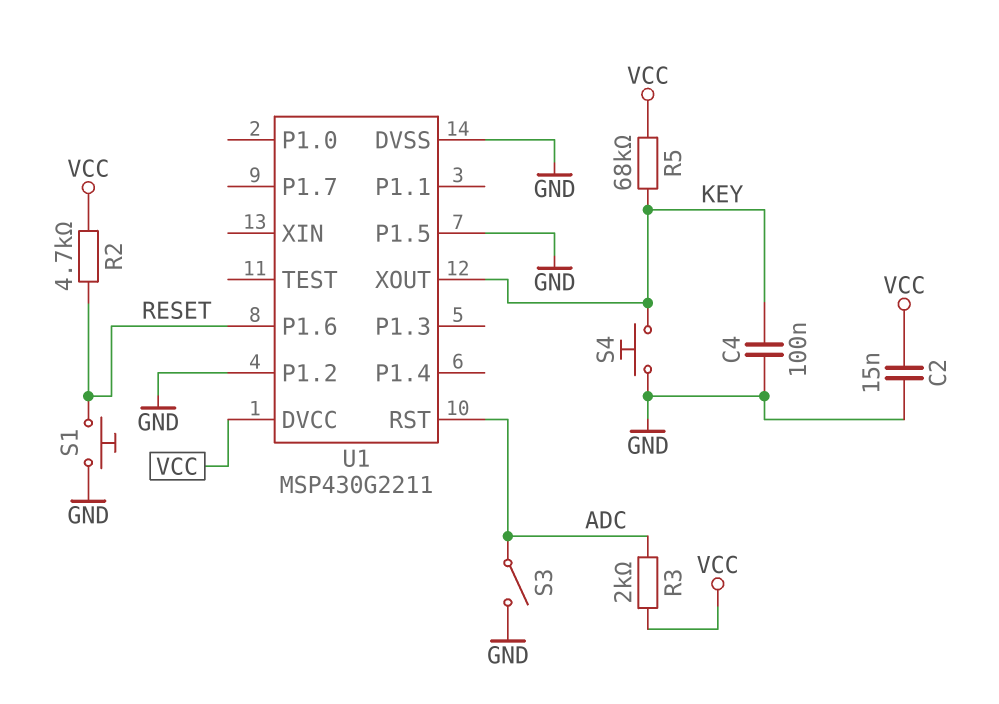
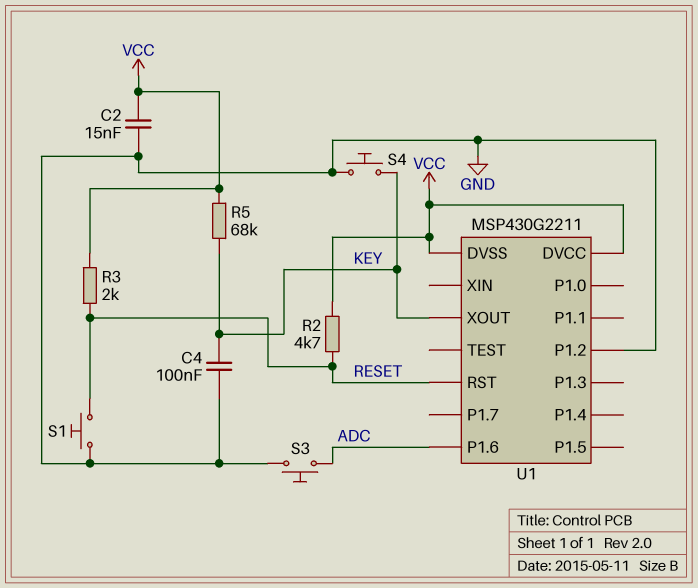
R3: 2k (ADC, VCC) -> 2k (RESET, VCC)
S3: switch (ADC, GND) -> button (ADC, GND)
U1 pin DVSS: GND -> VCC
U1 pin P1.5: GND -> none
U1 pin P1.6: RESET -> ADC
U1 pin RST: ADC -> RESET

